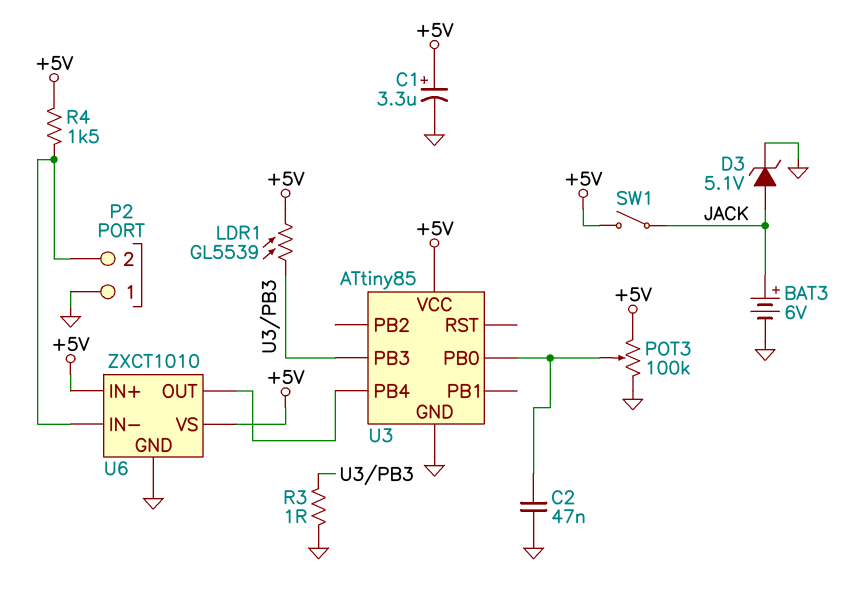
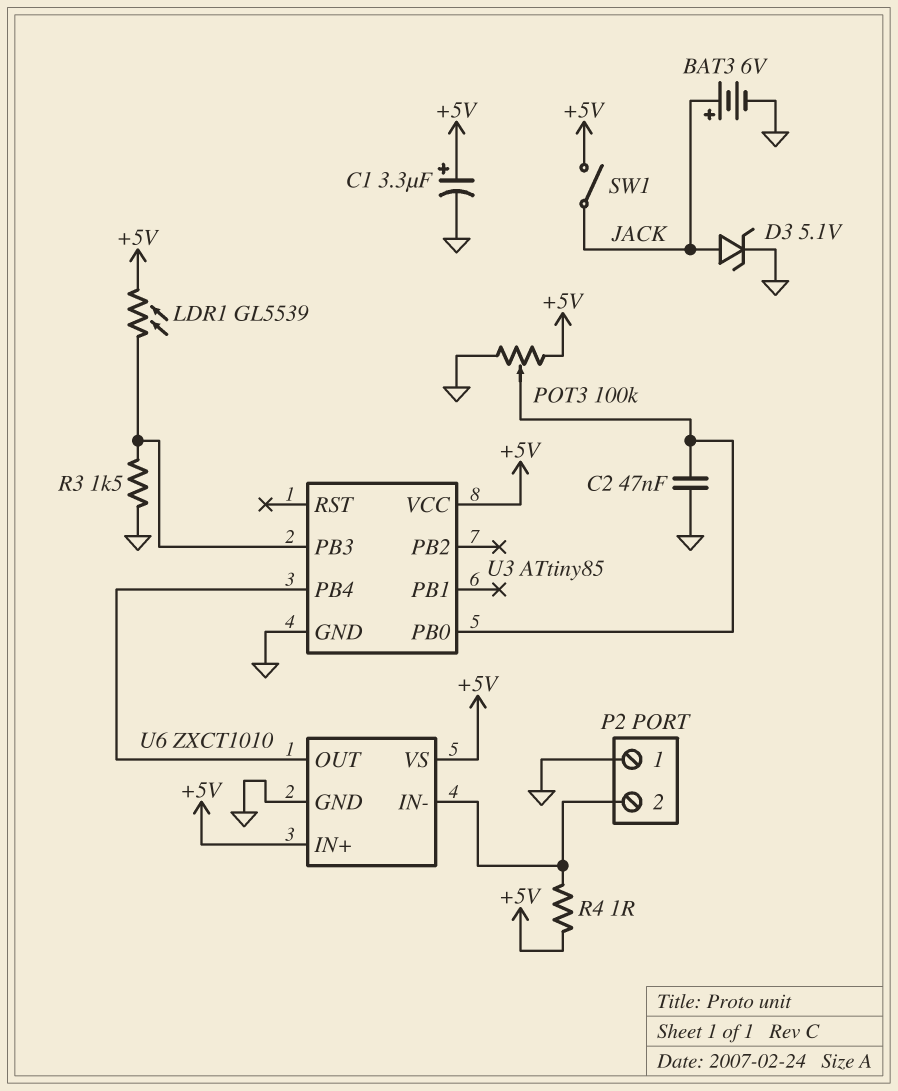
R3: 1 (GND, U3/PB3) -> 1.5k (GND, U3/PB3)
R4: 1.5k (+5V, P2/2) -> 1 (+5V, P2/2)

